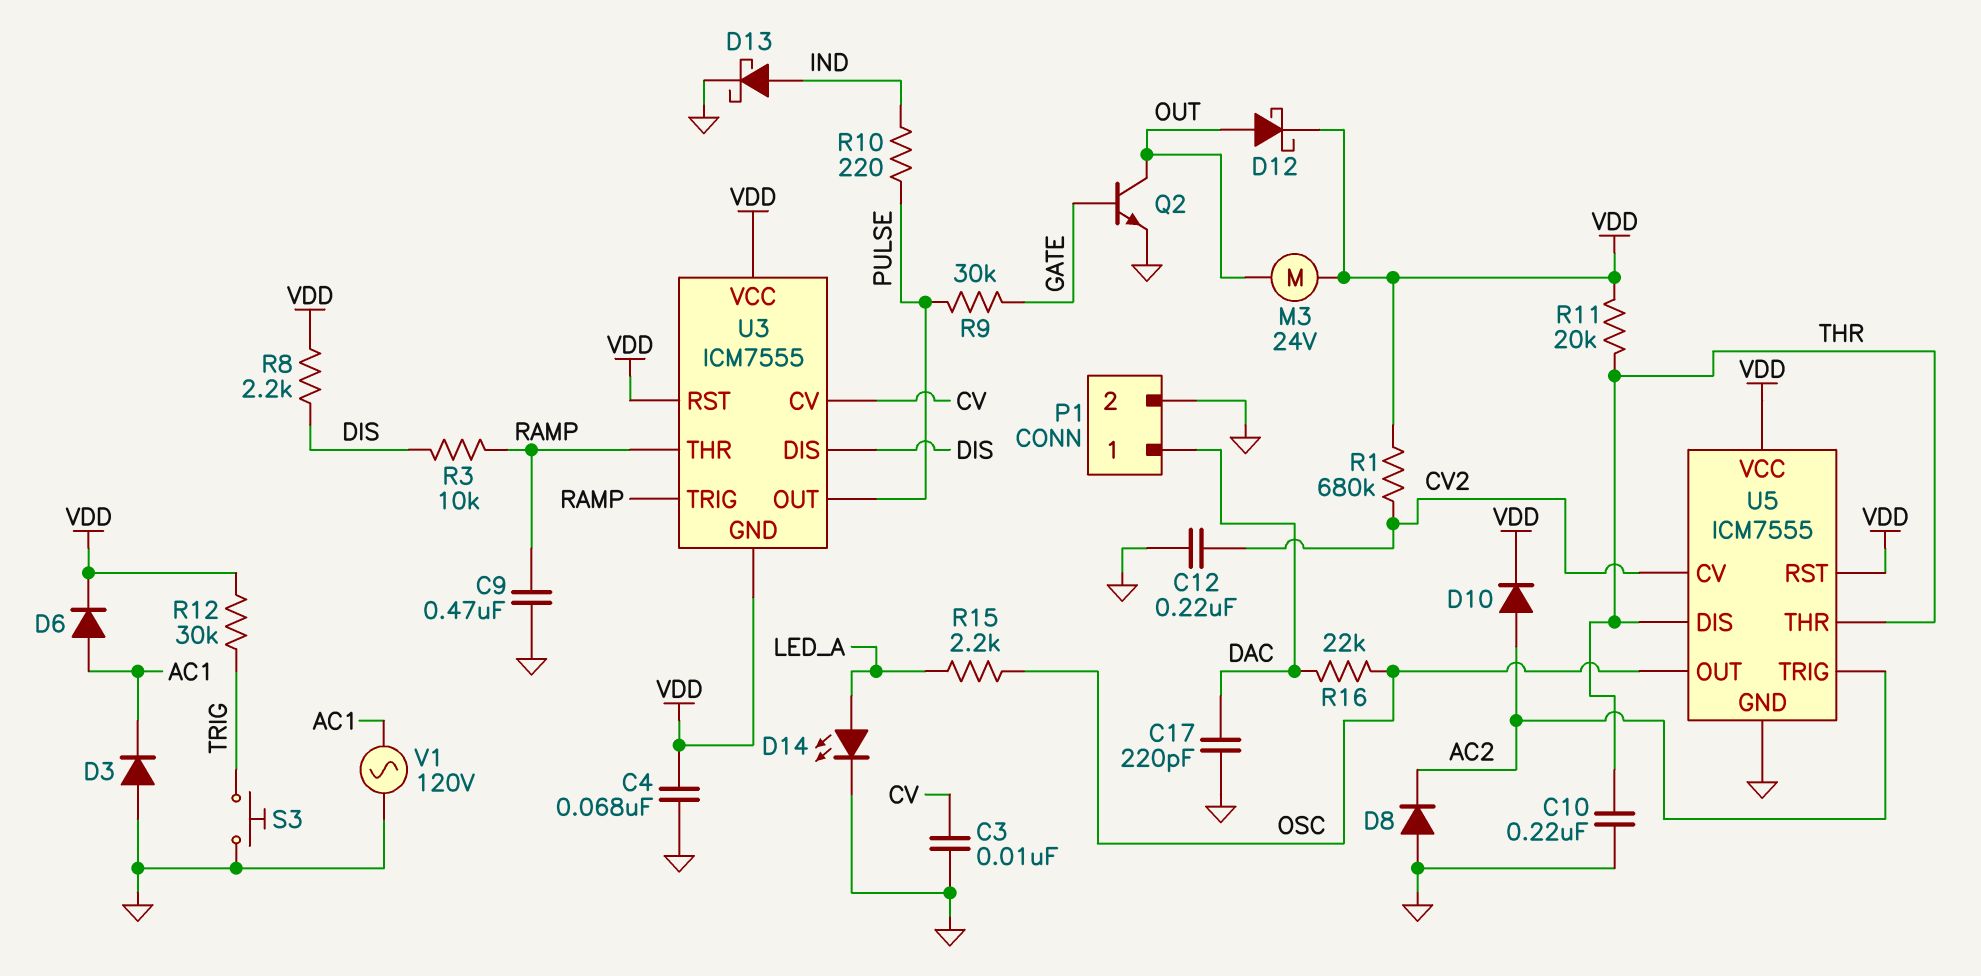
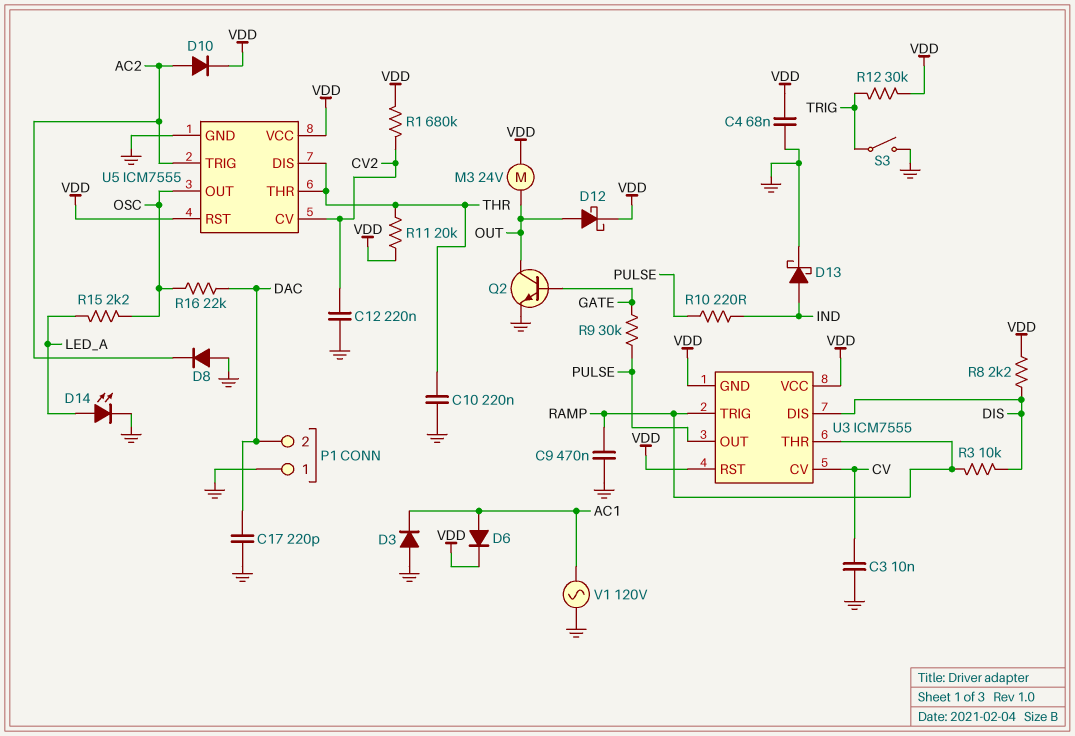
P1 pin 1: DAC -> GND
P1 pin 2: GND -> DAC
S3: button (GND, TRIG) -> switch (GND, TRIG)

